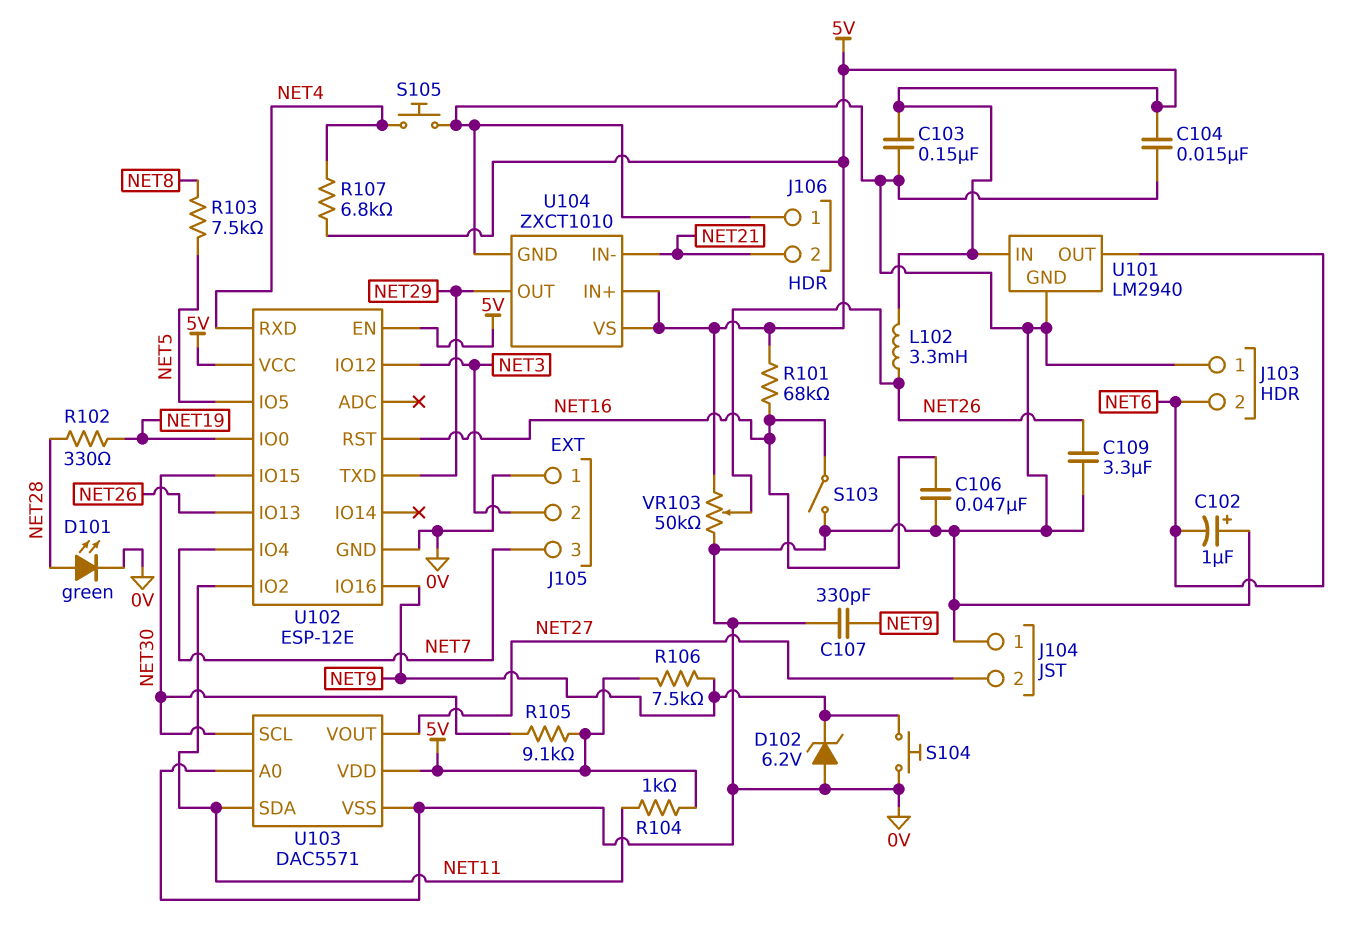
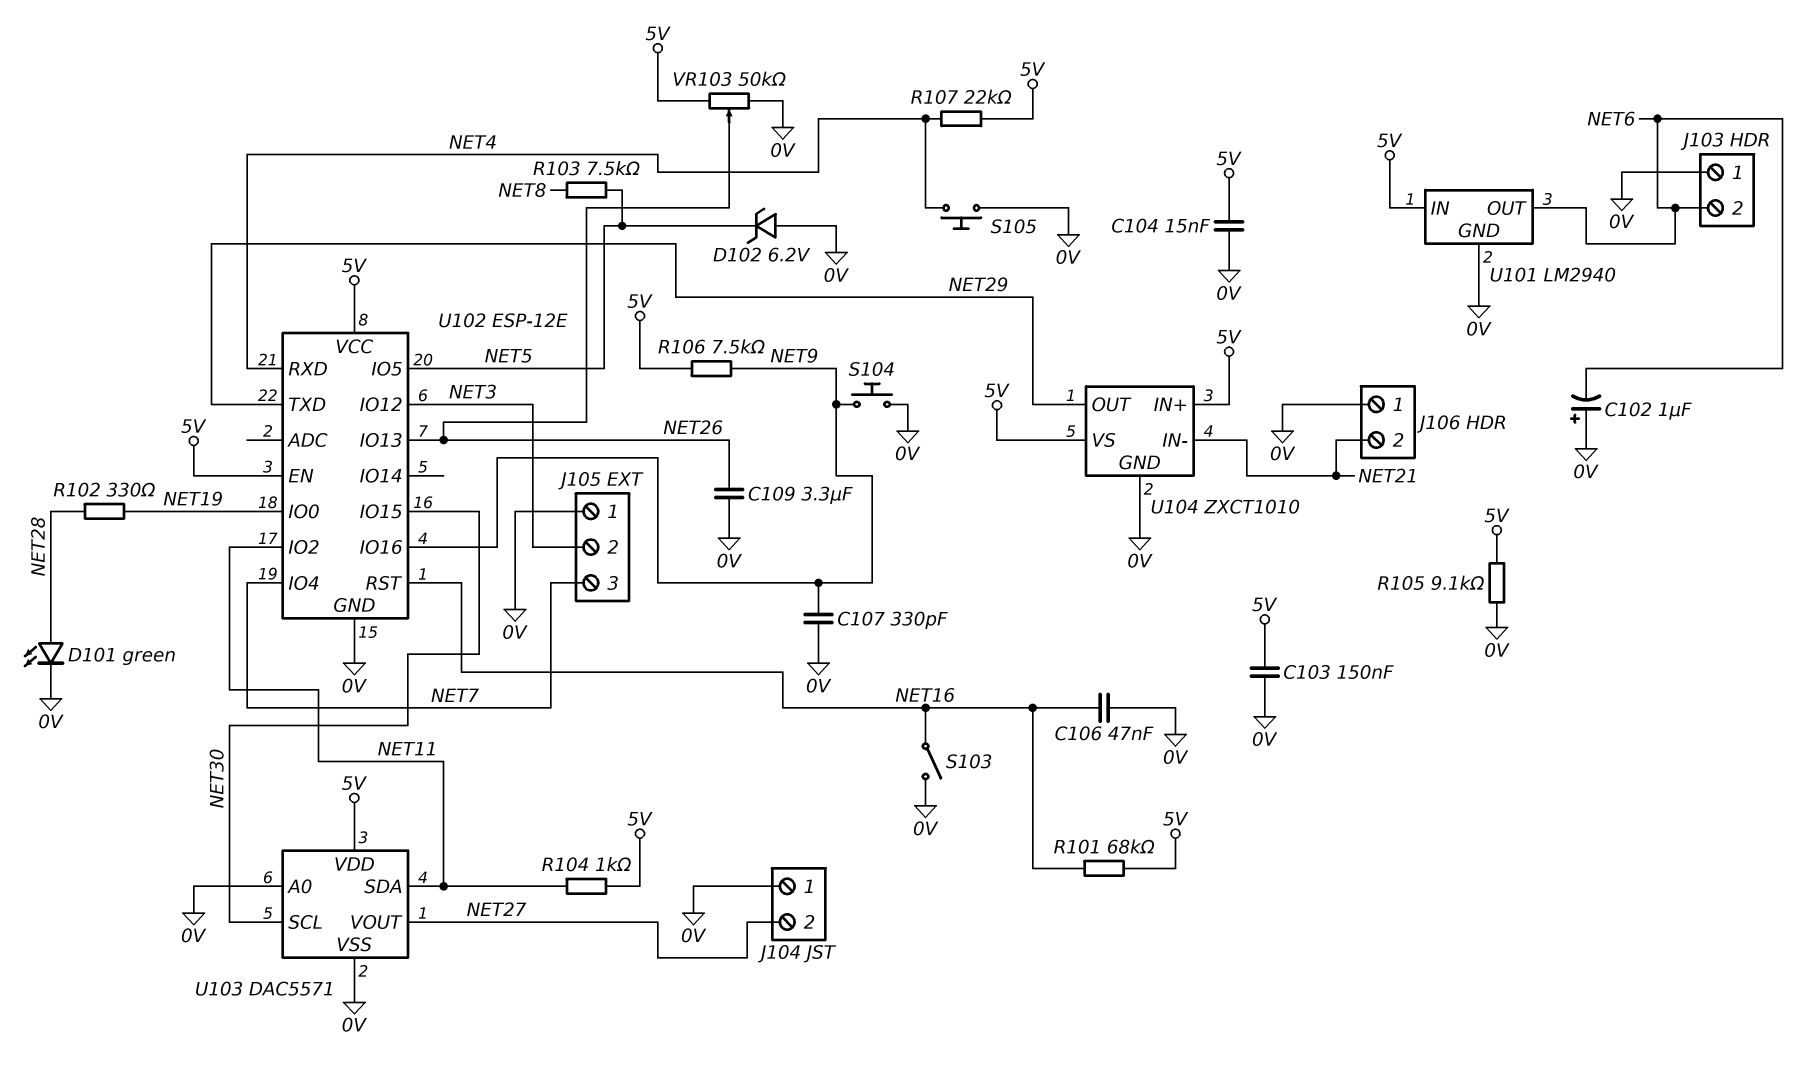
D102: zener 6.2V (A 0V, K NET9) -> zener 6.2V (A 0V, K NET5)
L102: 3.3mH (5V, NET26) -> none
R105: 9.1k (5V, NET30) -> 9.1k (0V, 5V)
R107: 6.8k (5V, NET4) -> 22k (5V, NET4)

